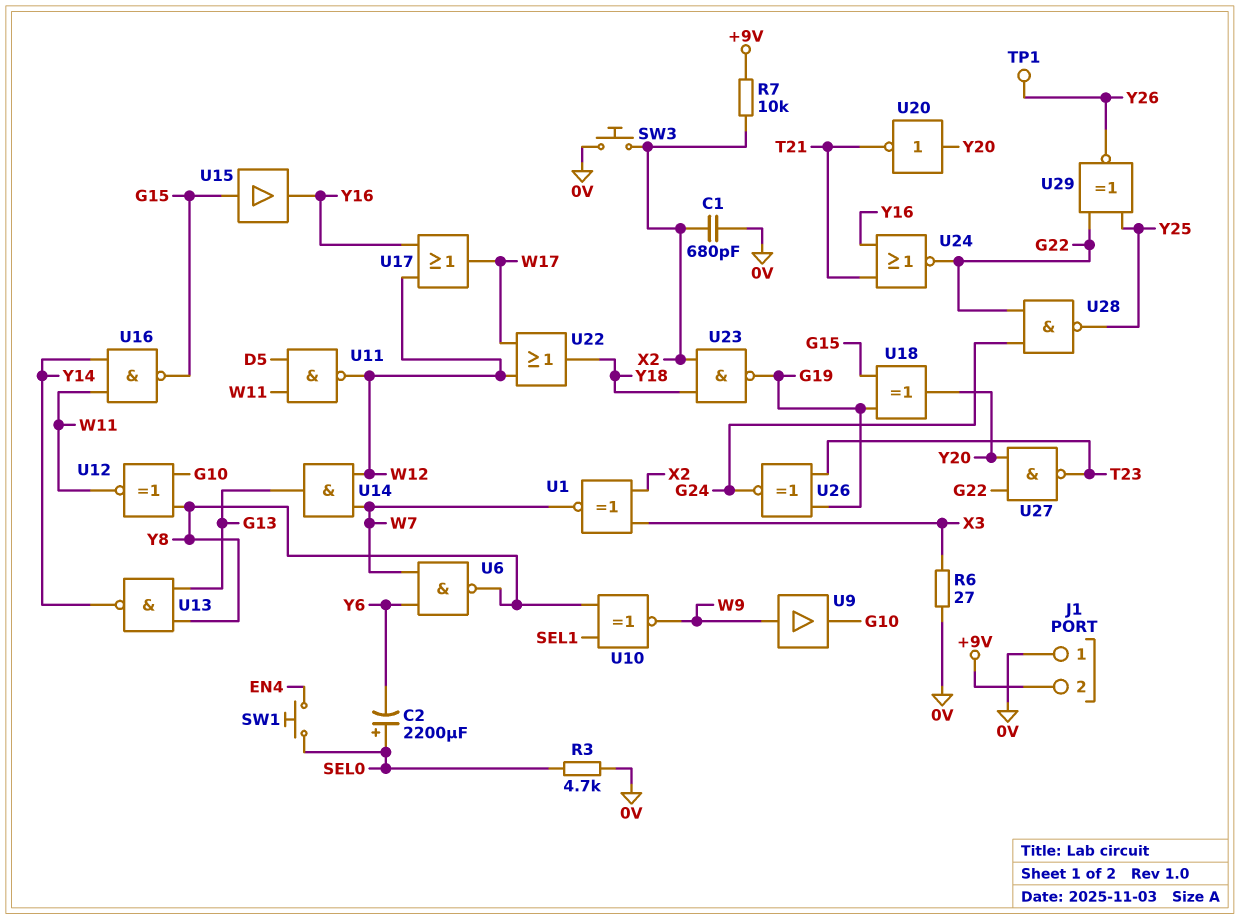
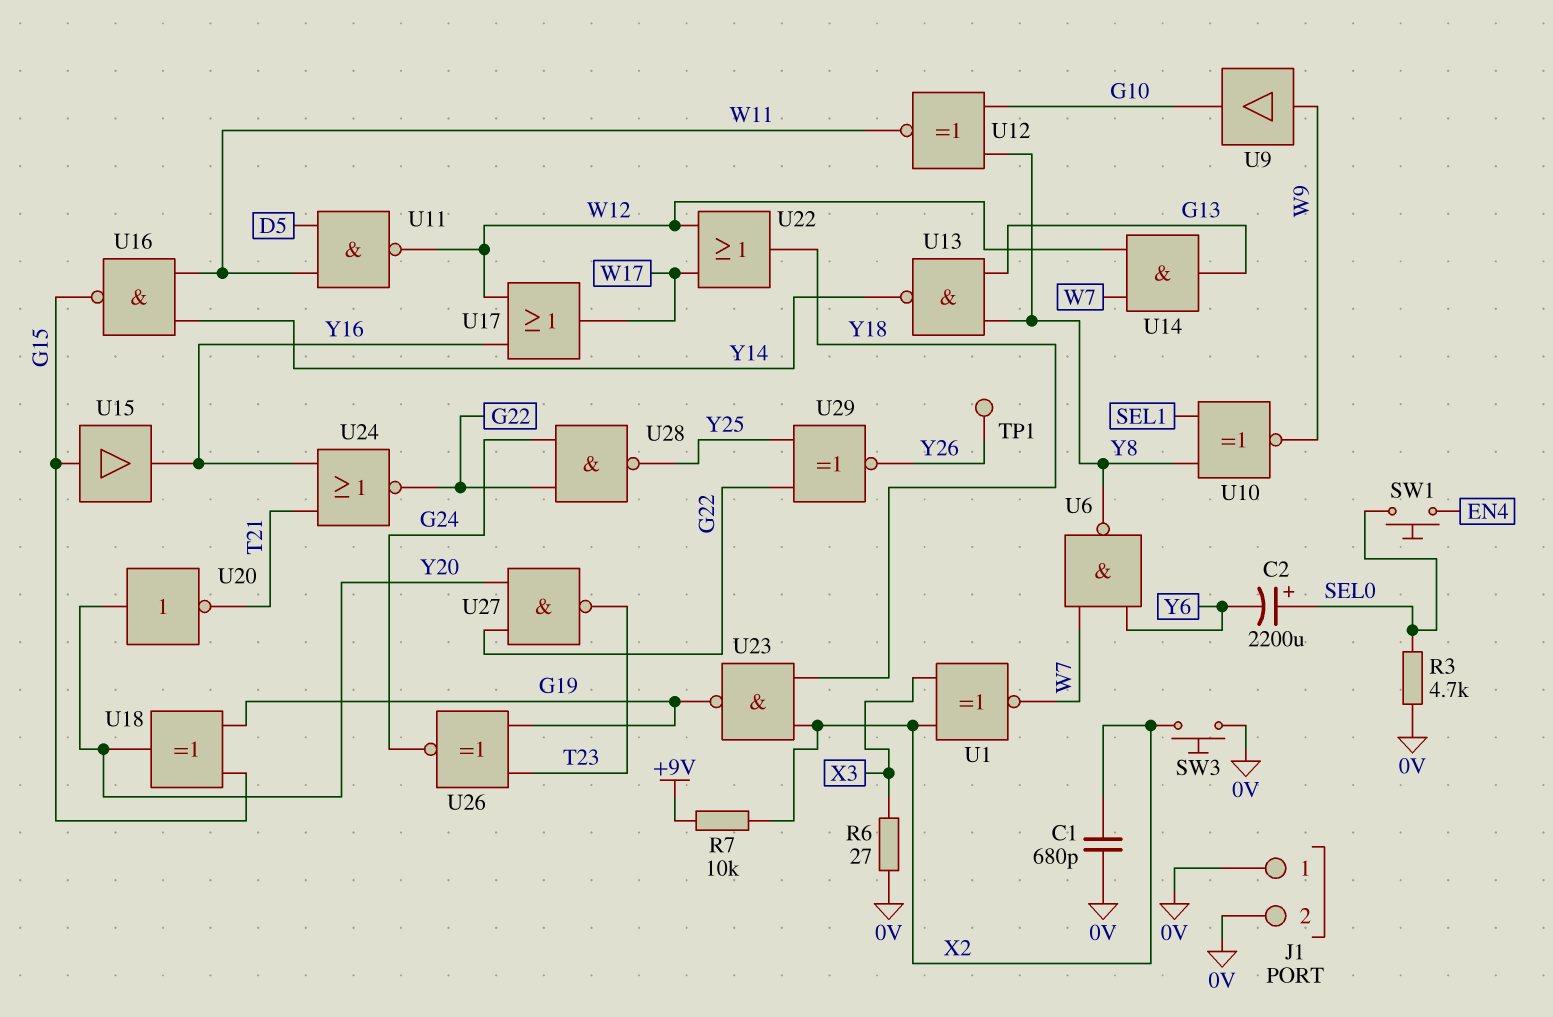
J1 pin 2: +9V -> 0V

